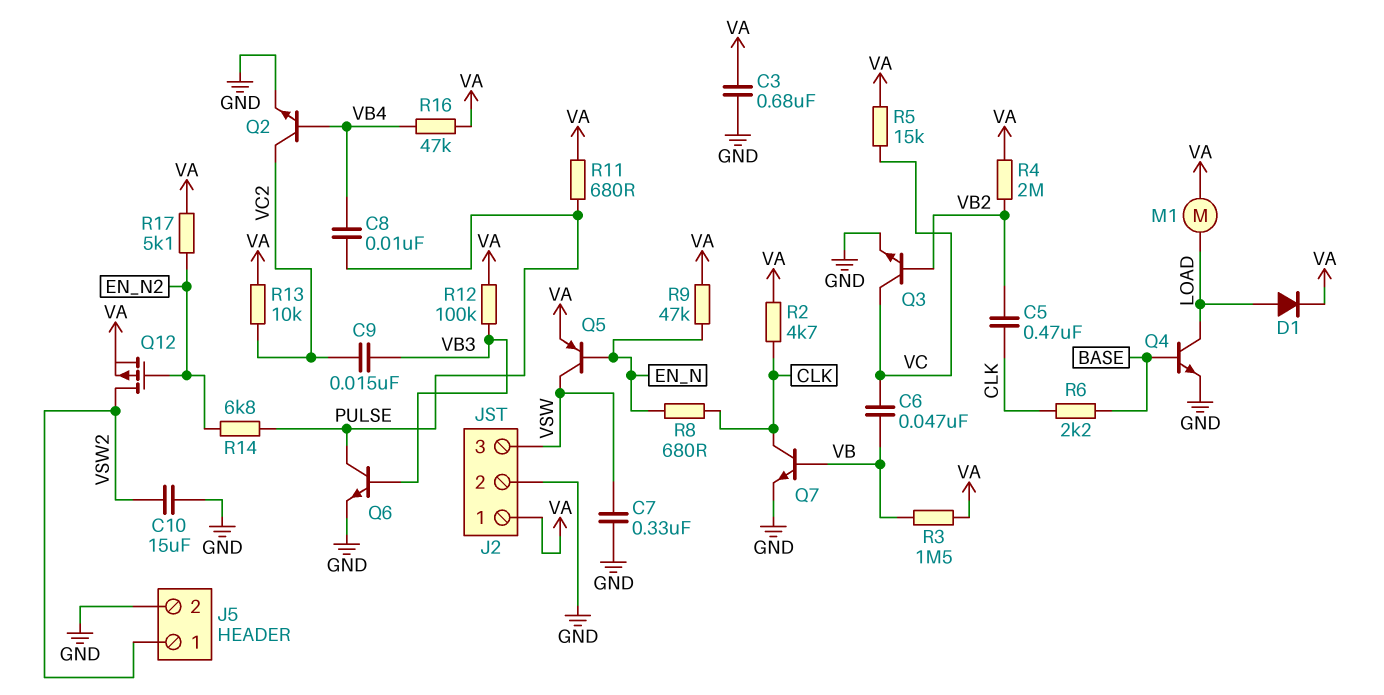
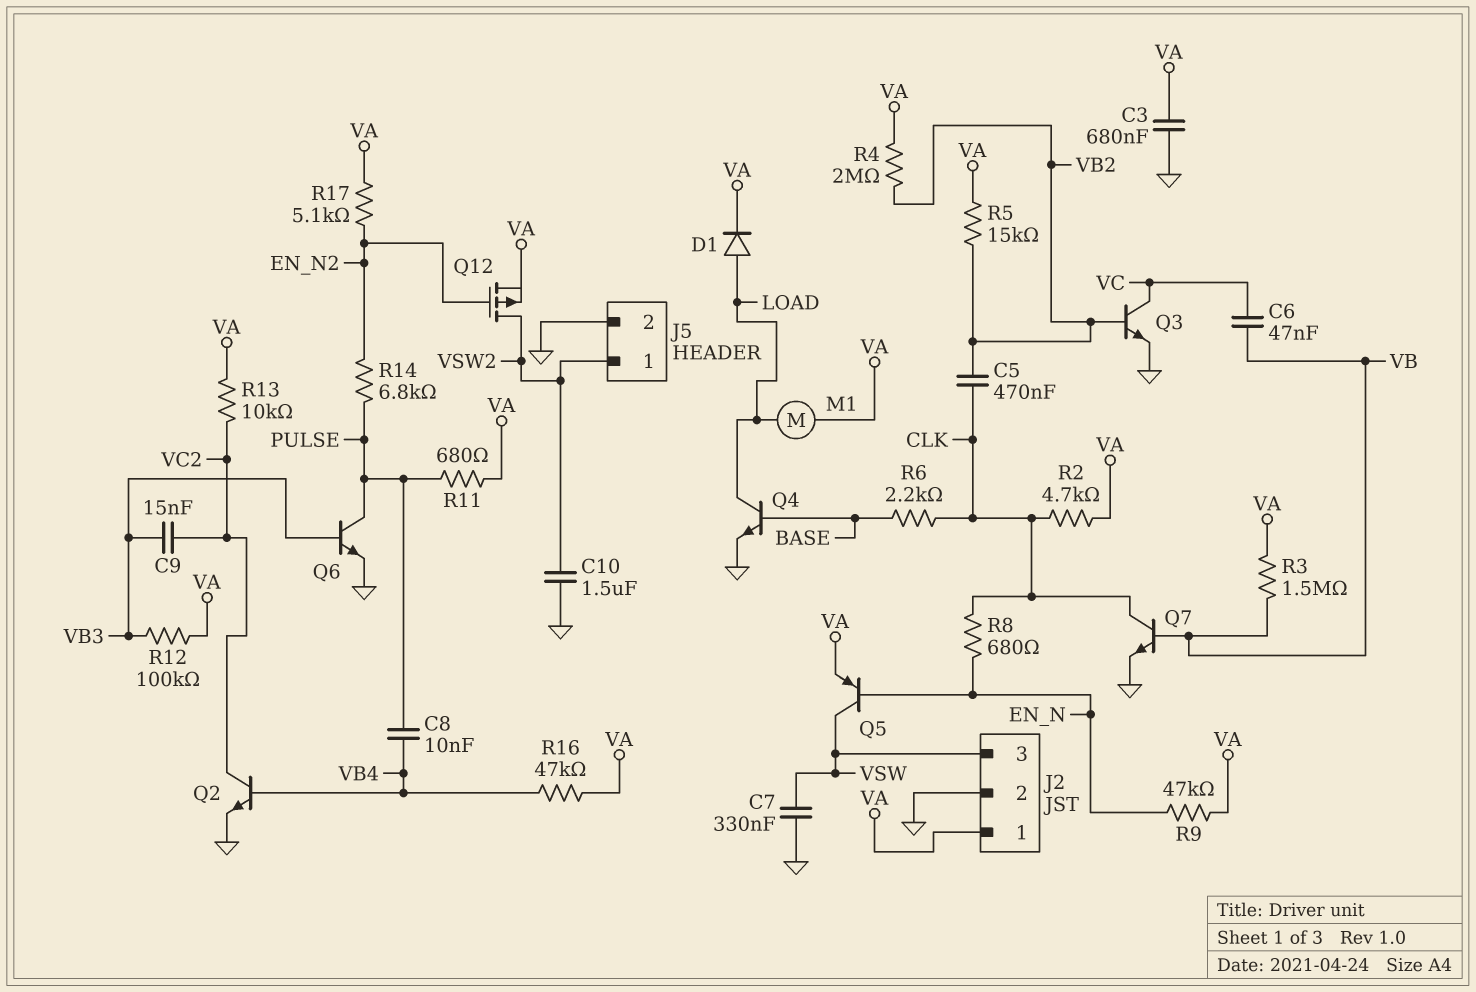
C10: 15uF (GND, VSW2) -> 1.5uF (GND, VSW2)
R5: 15k (VA, VC) -> 15k (VA, VB2)

